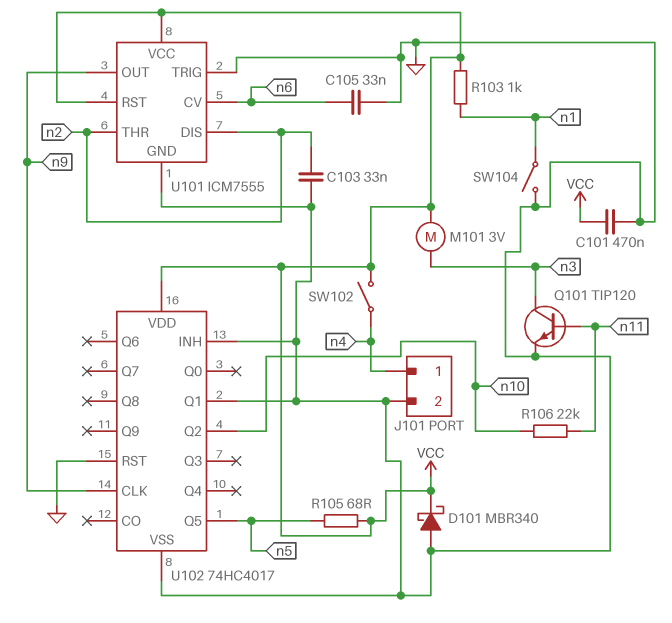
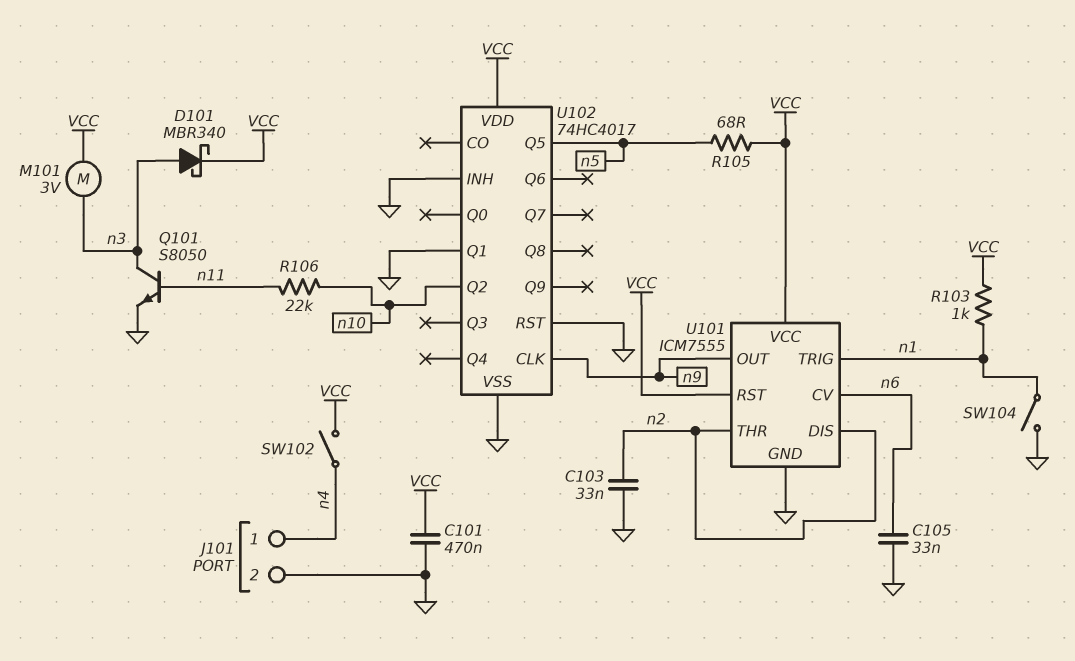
D101: schottky MBR340 (A GND, K VCC) -> schottky MBR340 (A n3, K VCC)
Q101: NPN TIP120 (B n11, C n3, E GND) -> NPN S8050 (B n11, C n3, E GND)
U101 pin TRIG: GND -> n1

